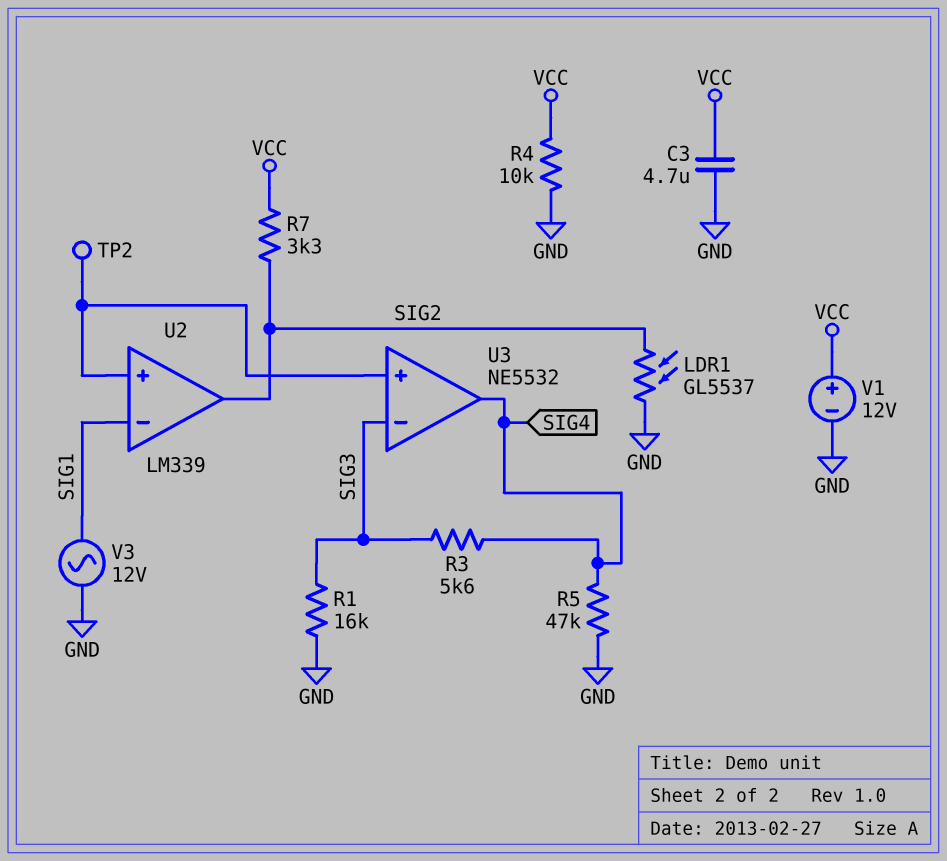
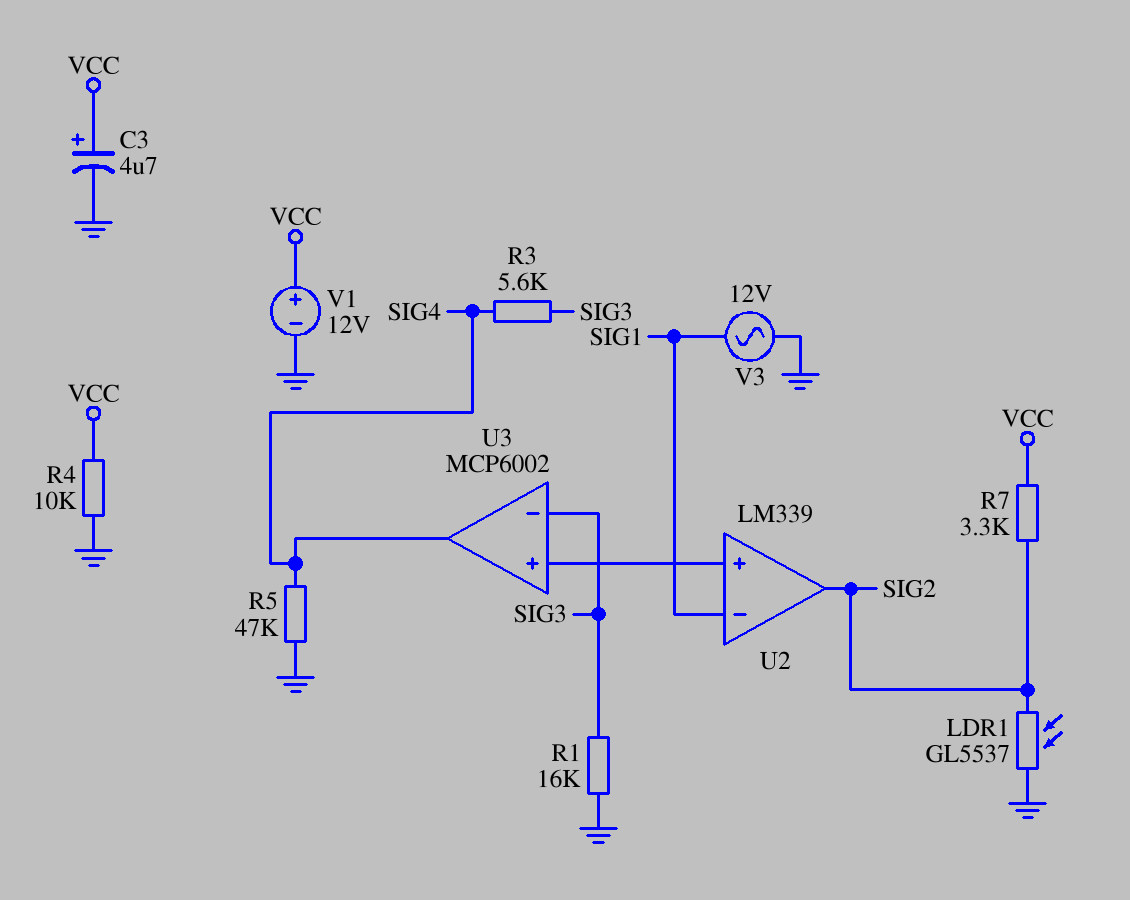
C3: 4.7uF (GND, VCC) -> 4.7uF (plus VCC, minus GND)
TP2: test point (U2/in+) -> none
U3: NE5532 -> MCP6002

